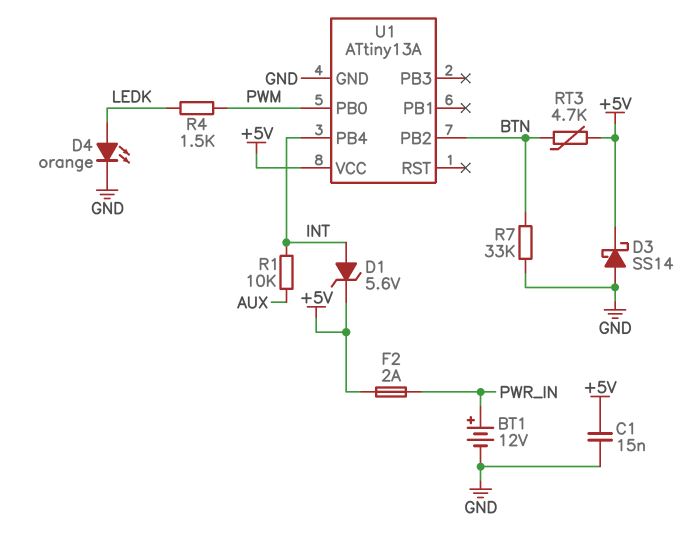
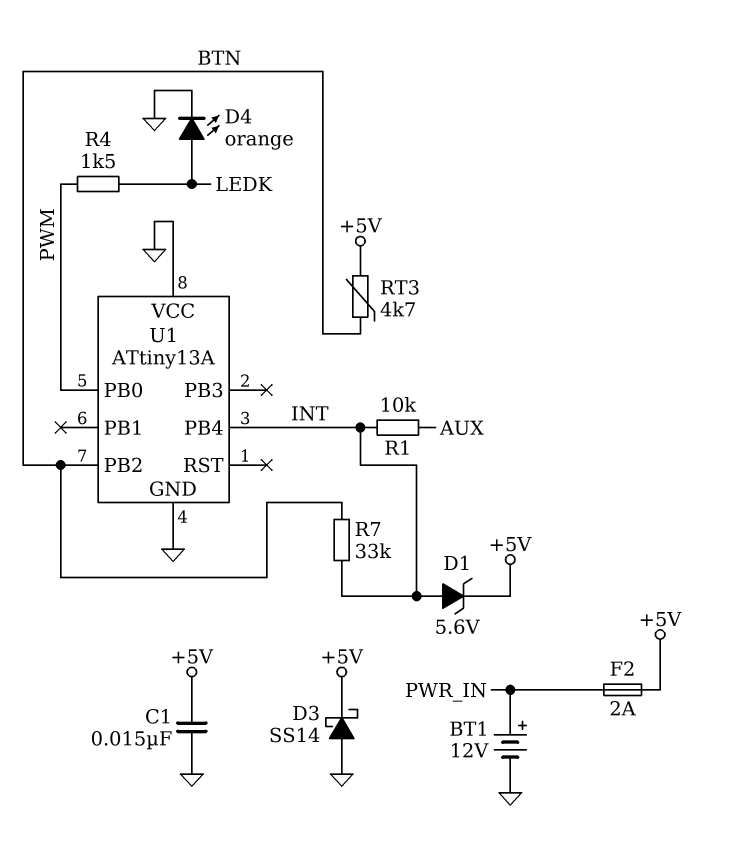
R7: 33k (BTN, GND) -> 33k (BTN, INT)
U1 pin VCC: +5V -> GND

